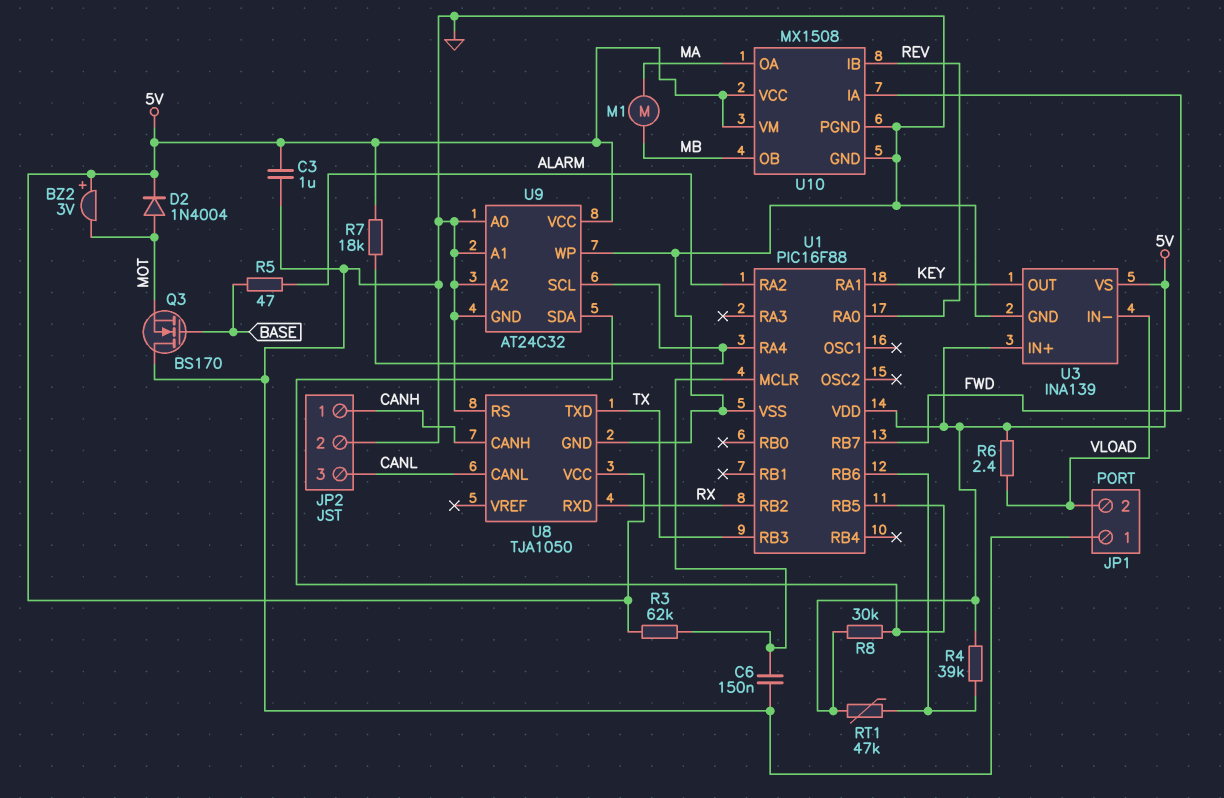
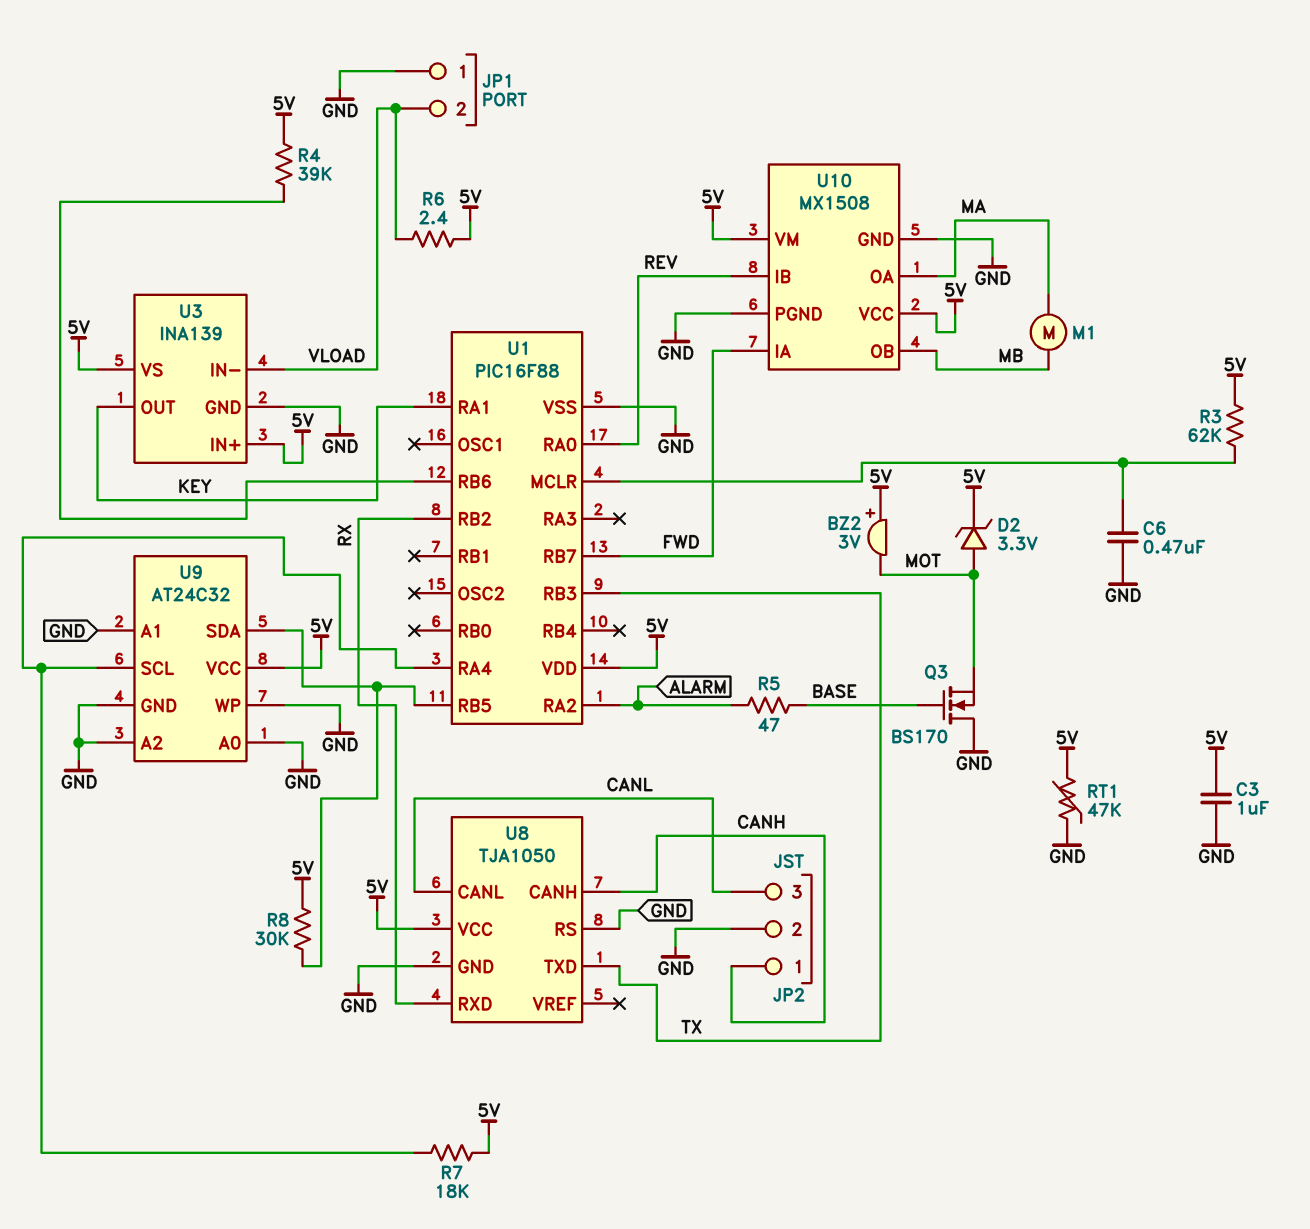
C6: 150nF (GND, U1/MCLR) -> 470nF (GND, U1/MCLR)
D2: diode 1N4004 (A MOT, K 5V) -> zener 3.3V (A MOT, K 5V)
RT1: 47k (5V, U1/RB6) -> 47k (5V, GND)

